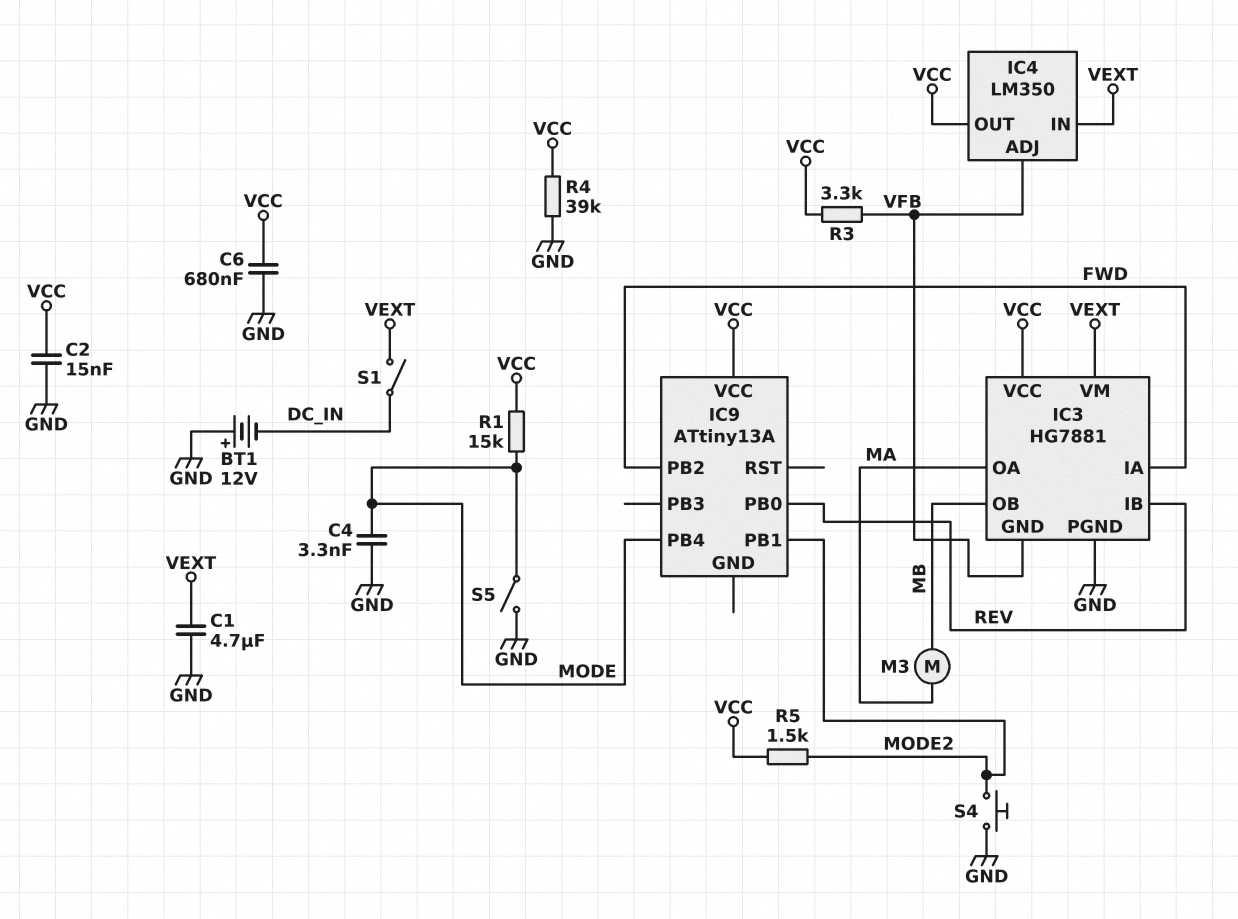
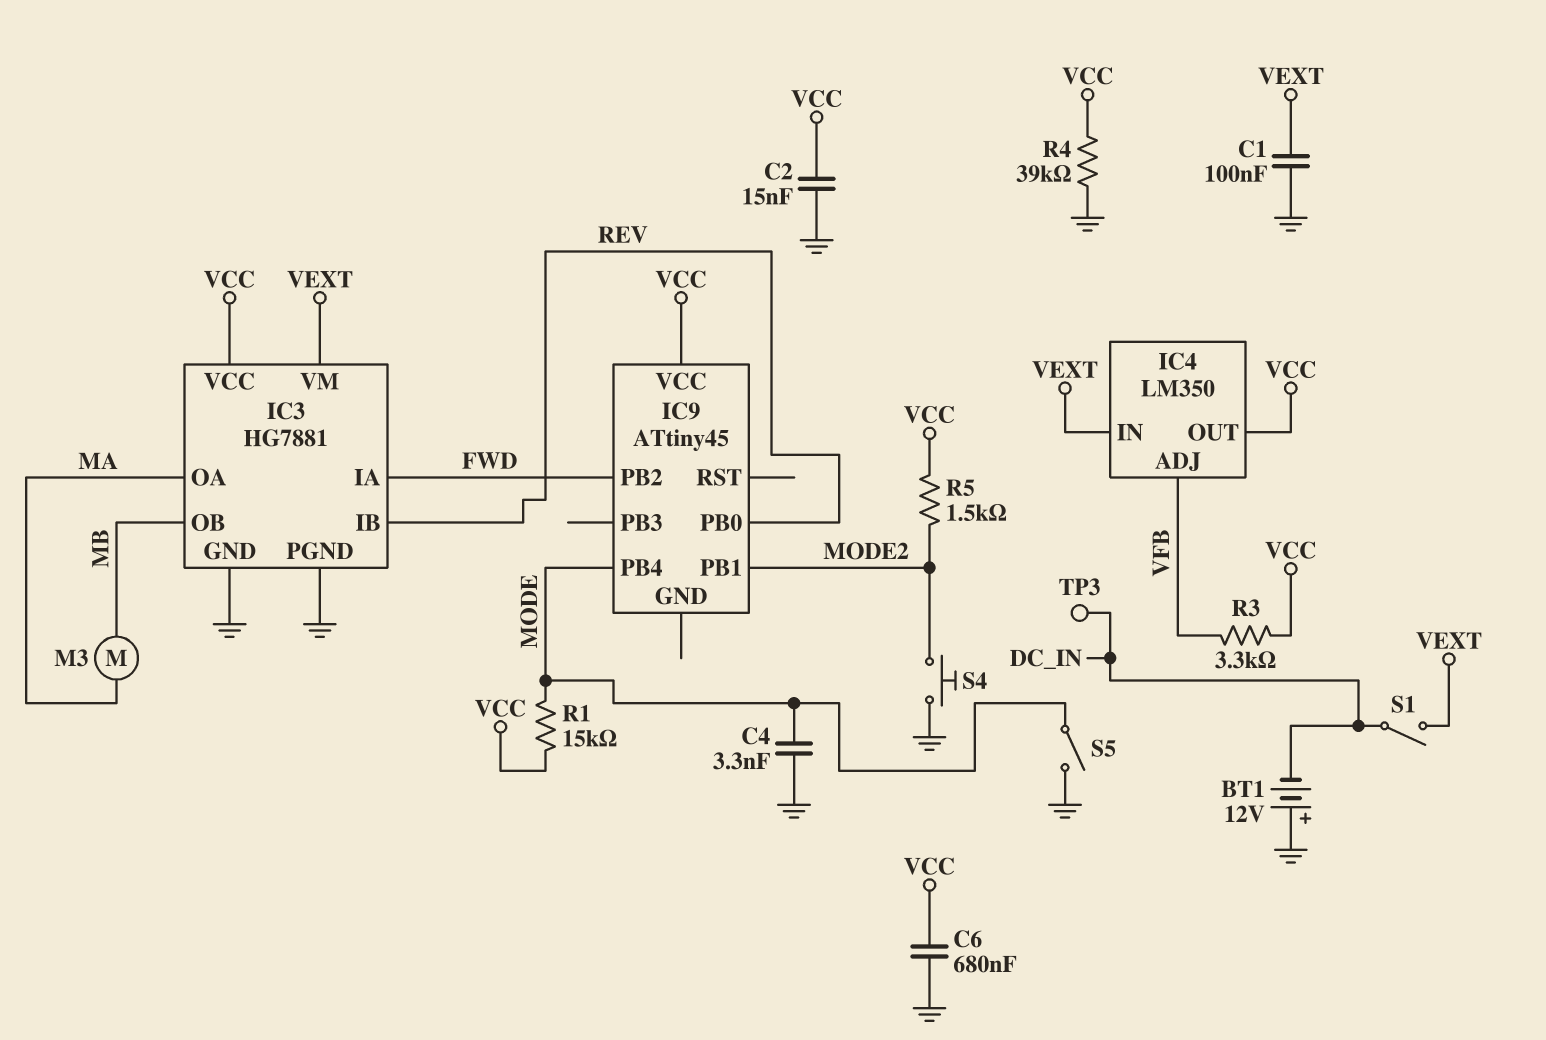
C1: 4.7uF (GND, VEXT) -> 100nF (GND, VEXT)
IC3 pin GND: VFB -> GND
IC9: ATtiny13A -> ATtiny45
TP3: none -> test point (DC_IN)

